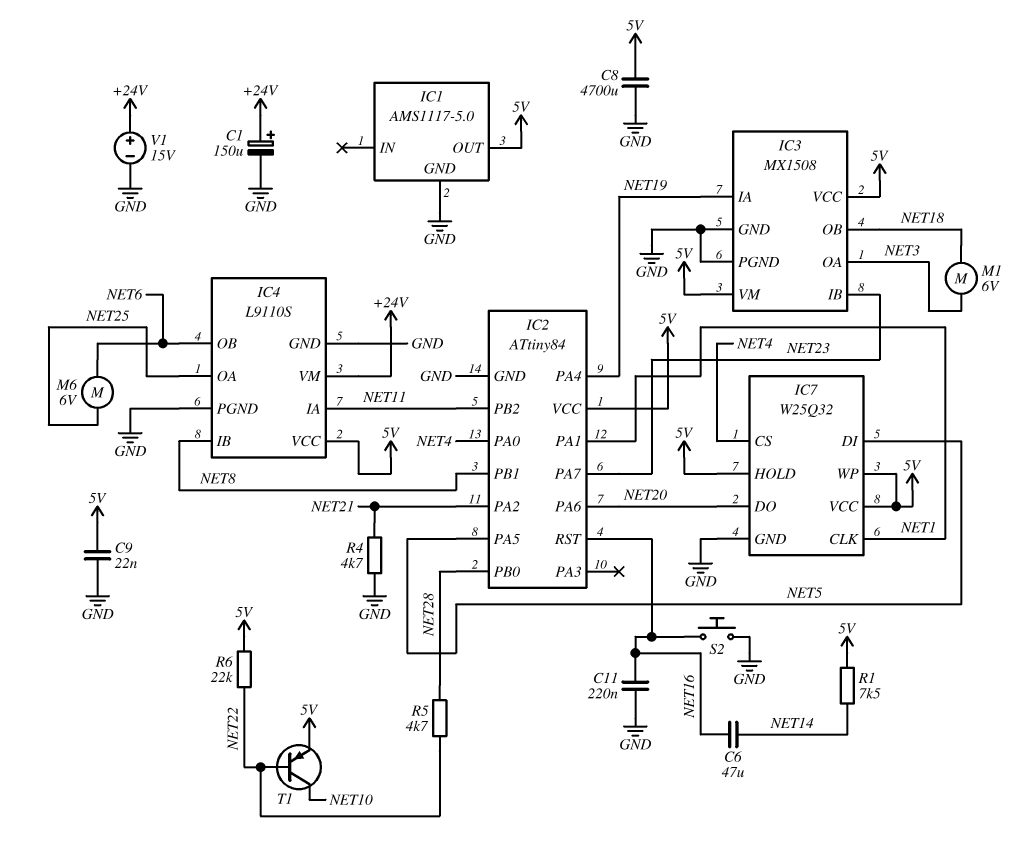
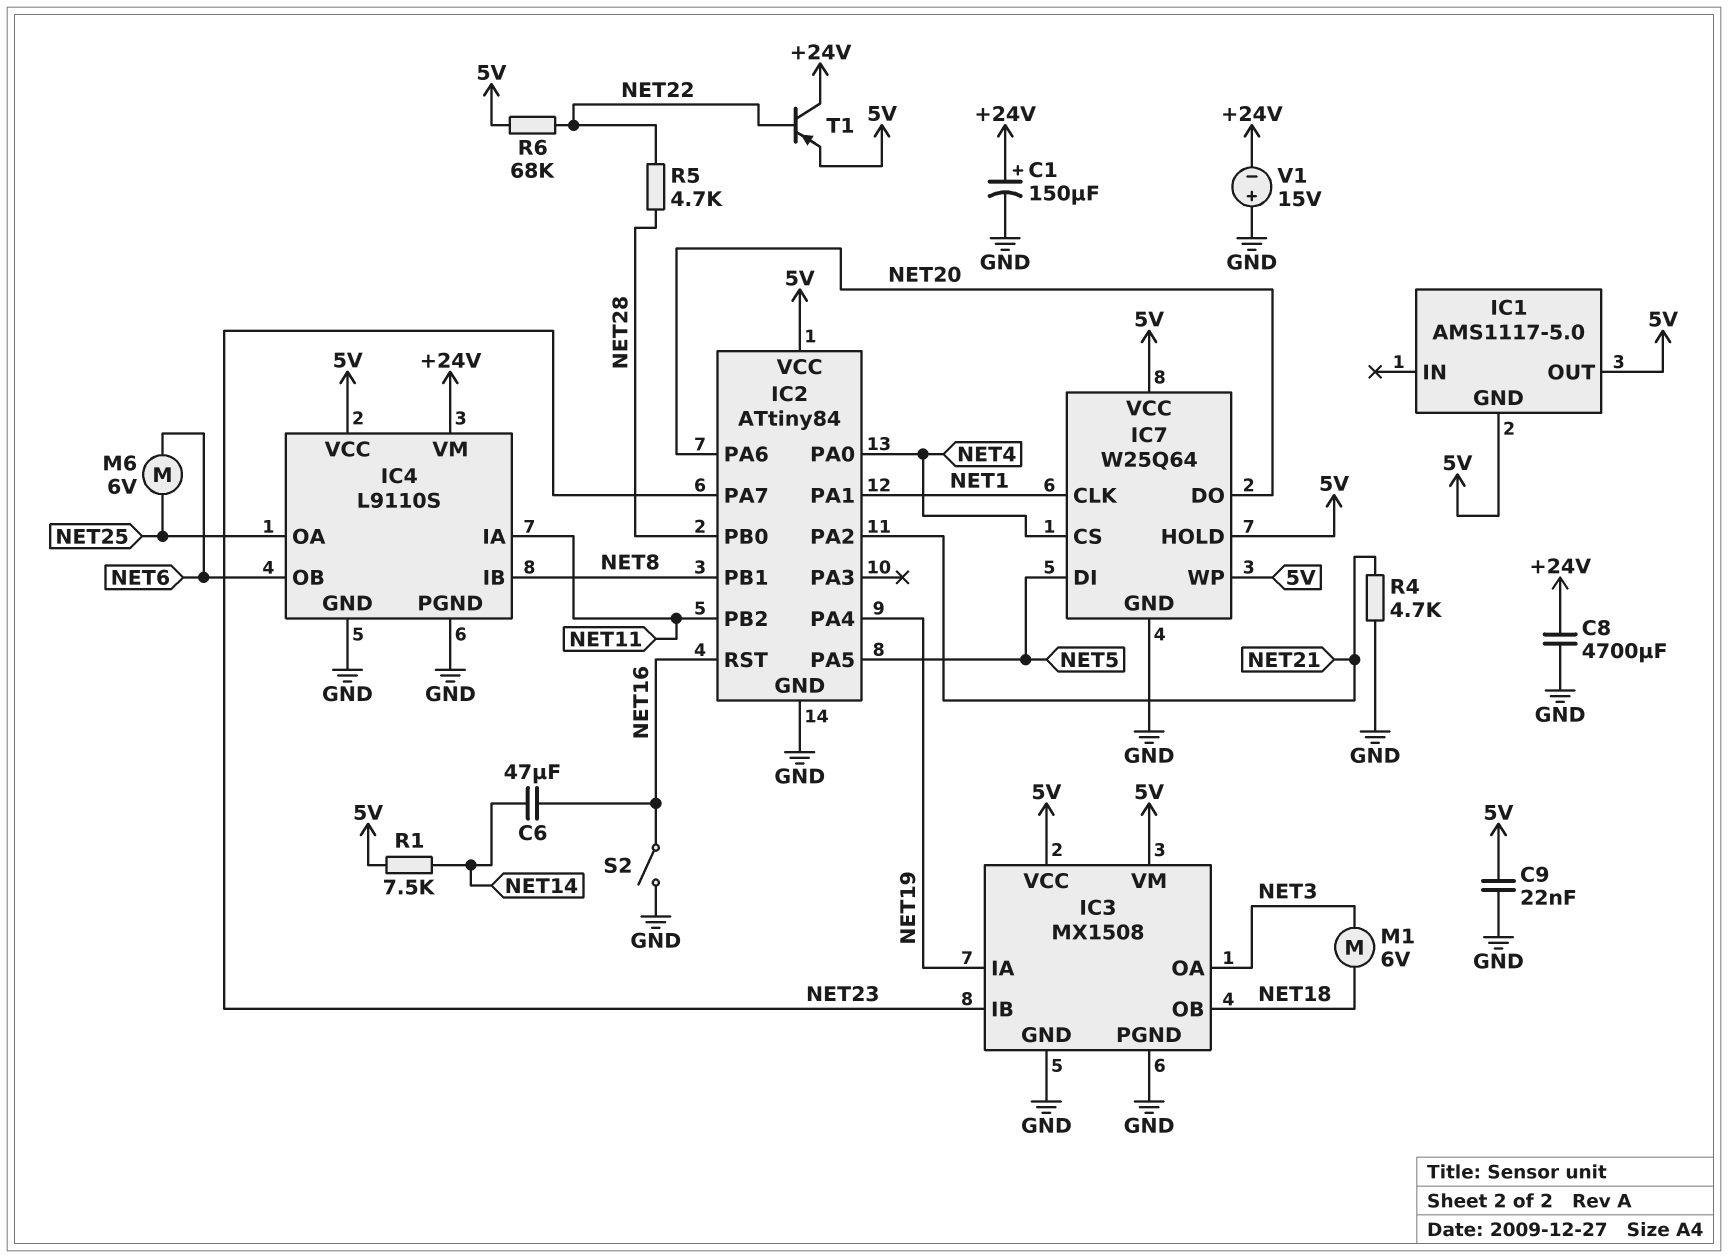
C8: 4700uF (5V, GND) -> 4700uF (+24V, GND)
C11: 220nF (GND, NET16) -> none
IC1 pin GND: GND -> 5V
IC7: W25Q32 -> W25Q64
R6: 22k (5V, NET22) -> 68k (5V, NET22)
S2: button (GND, NET16) -> switch (GND, NET16)
T1: PNP (B NET22, C NET10, E 5V) -> PNP (B NET22, C +24V, E 5V)
V1: 15V (plus +24V, minus GND) -> 15V (plus GND, minus +24V)

